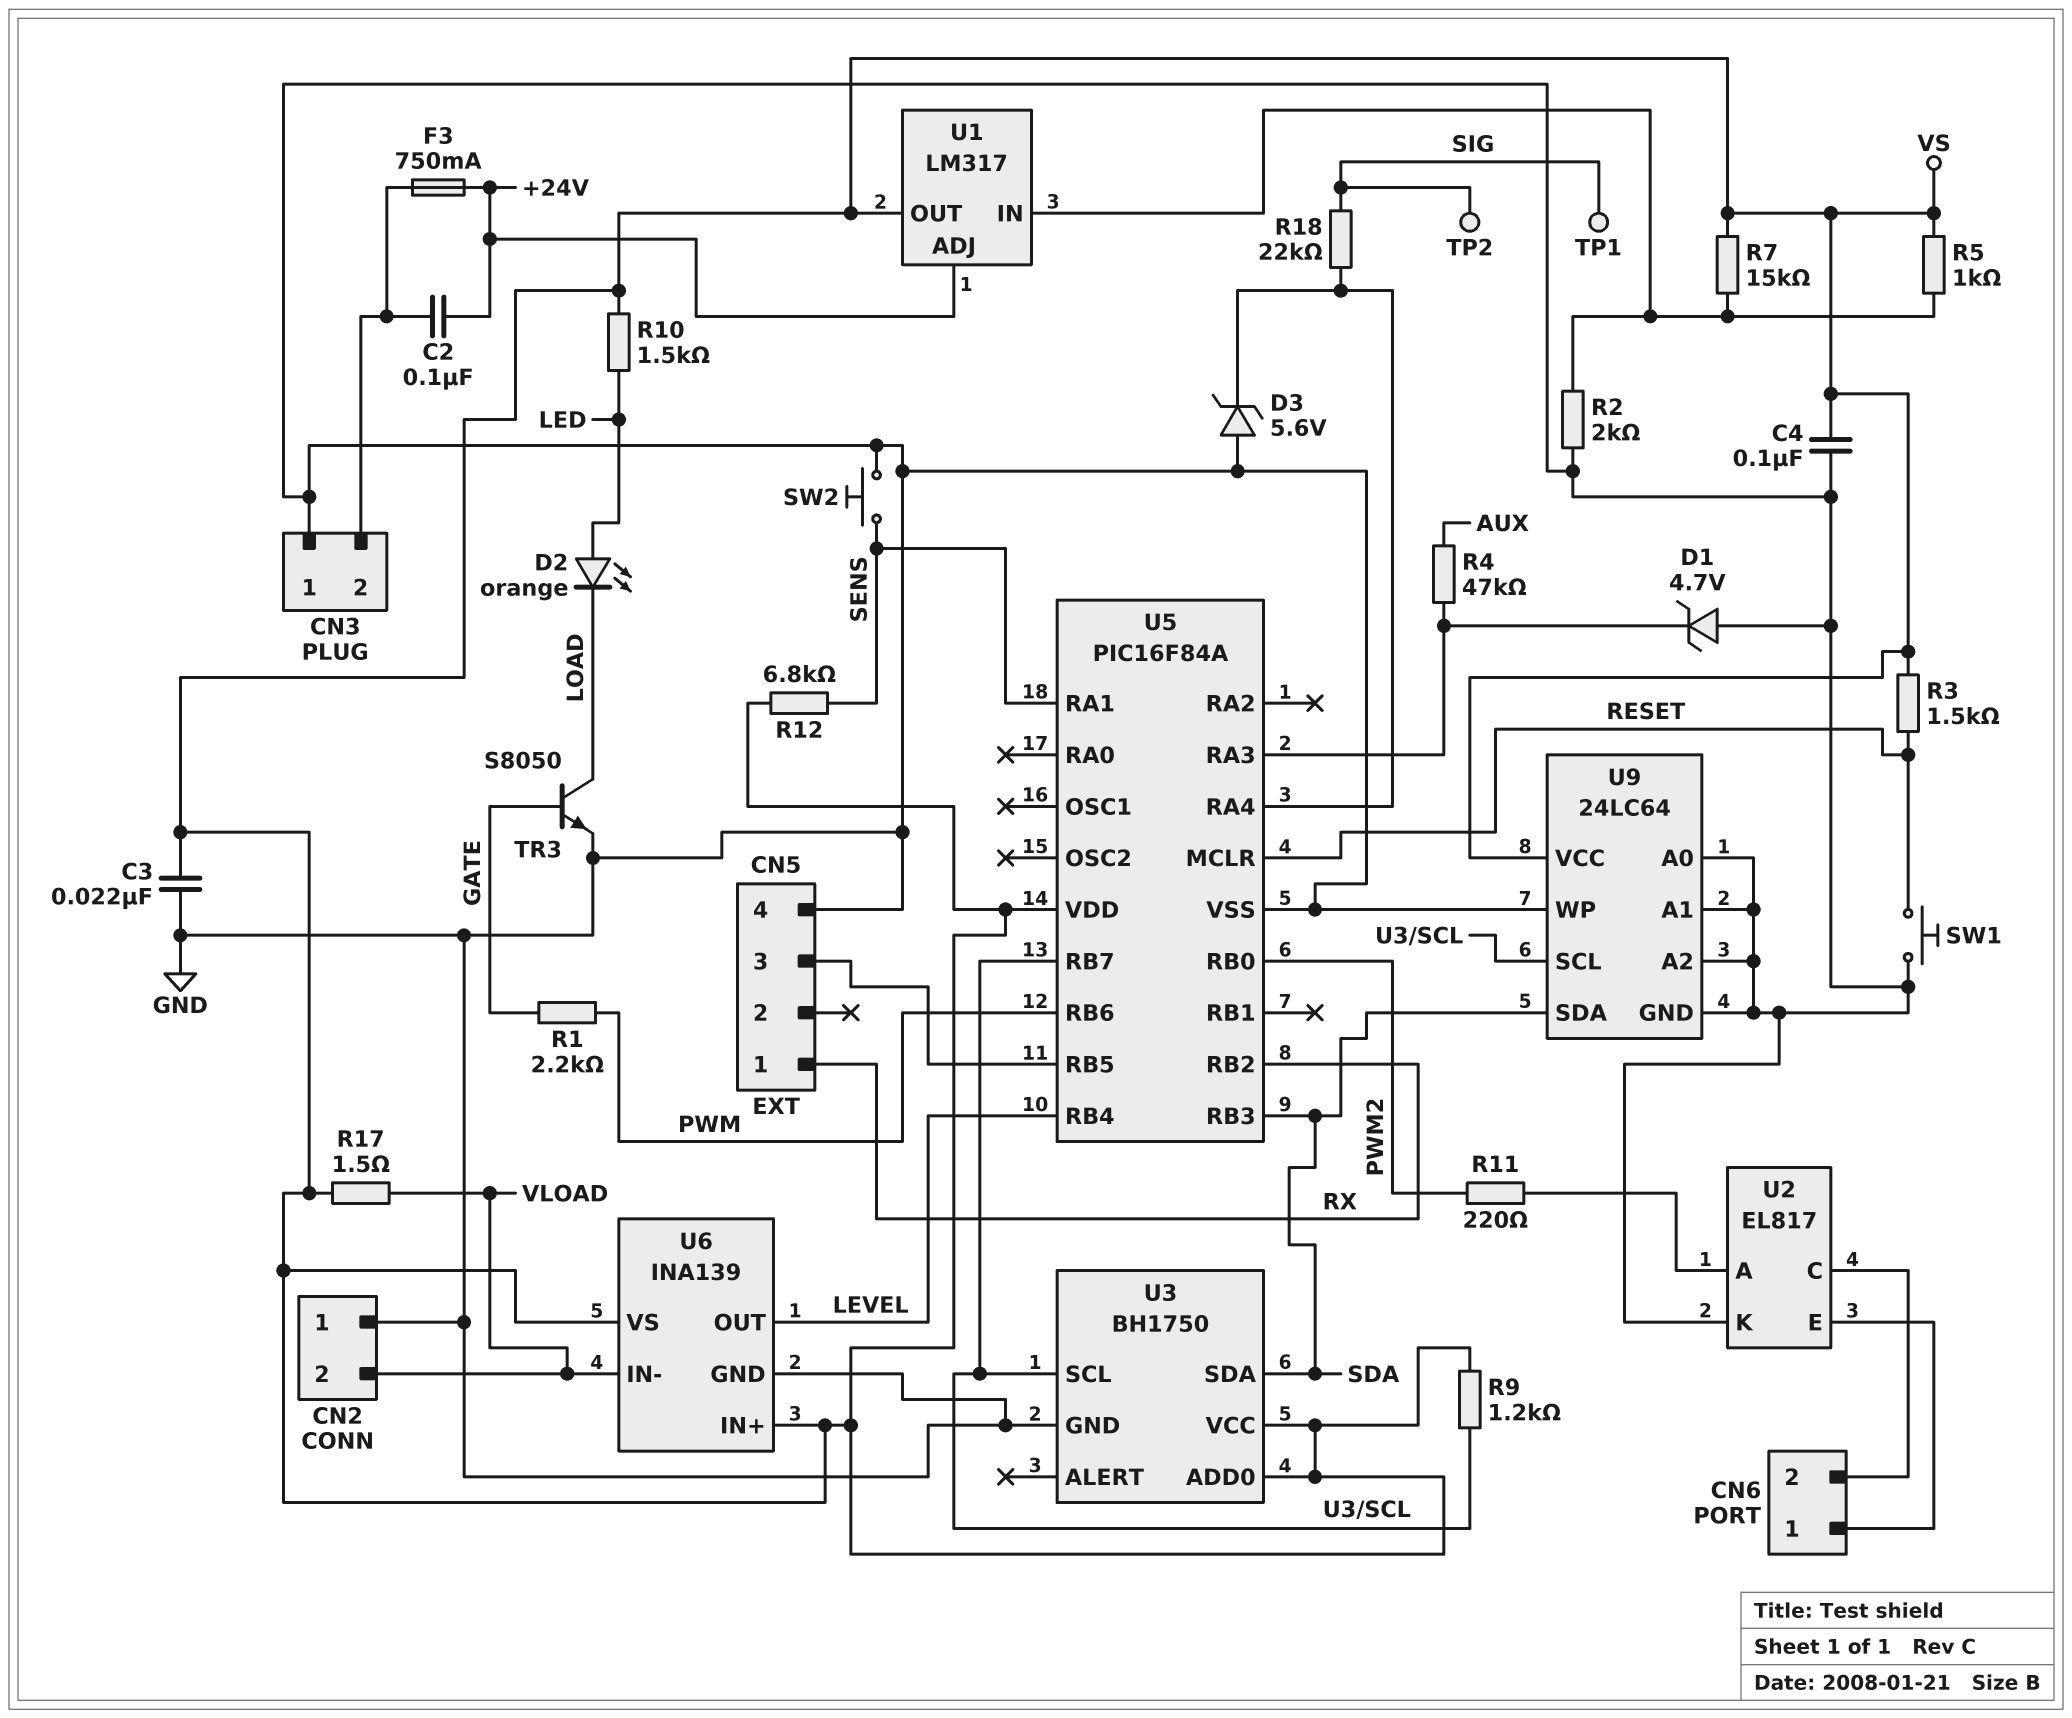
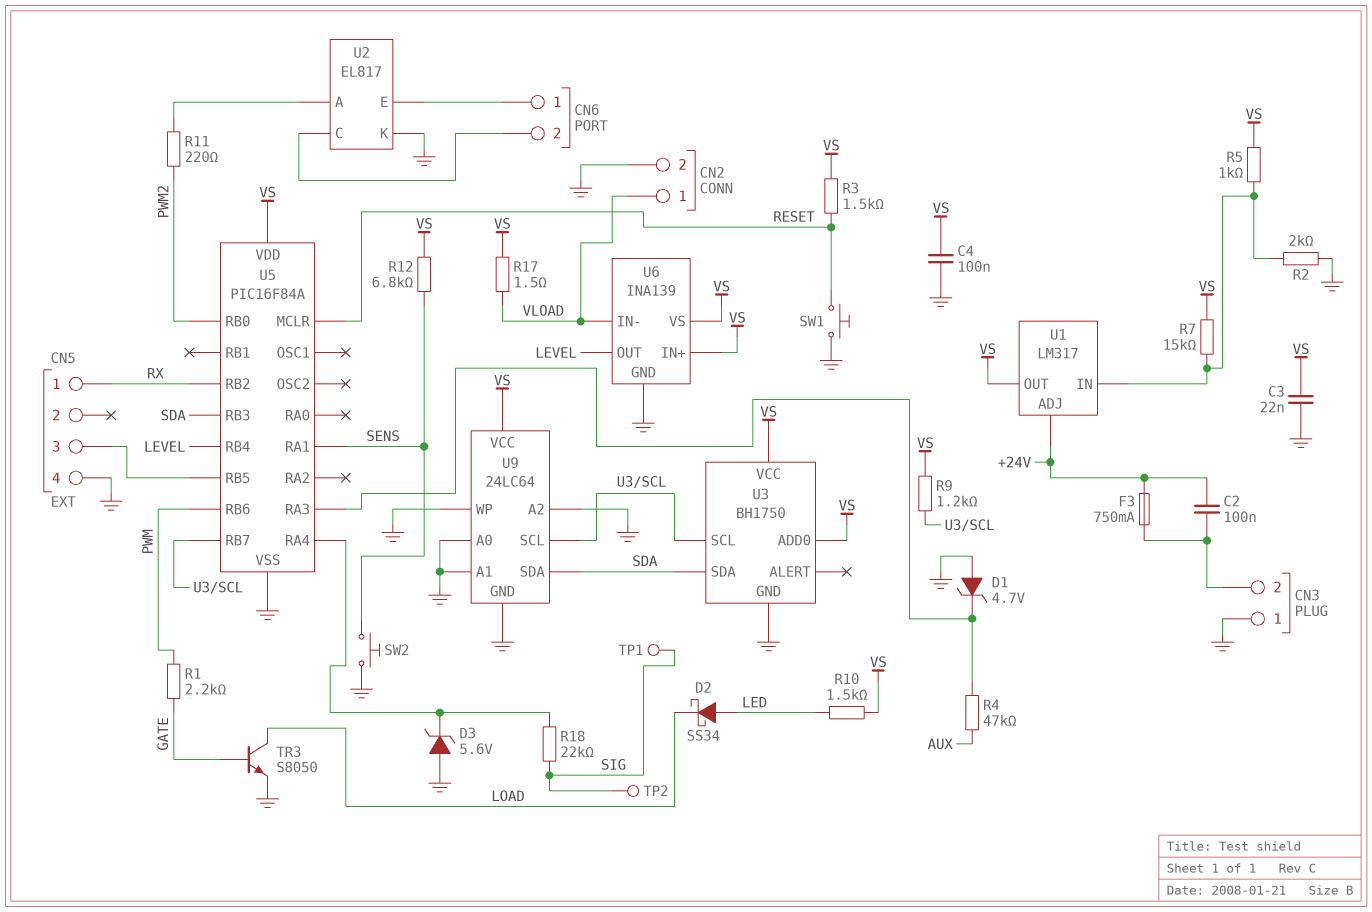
CN2 pin 1: GND -> VLOAD
CN2 pin 2: VLOAD -> GND
D2: LED orange (A LED, K LOAD) -> schottky SS34 (A LED, K LOAD)

